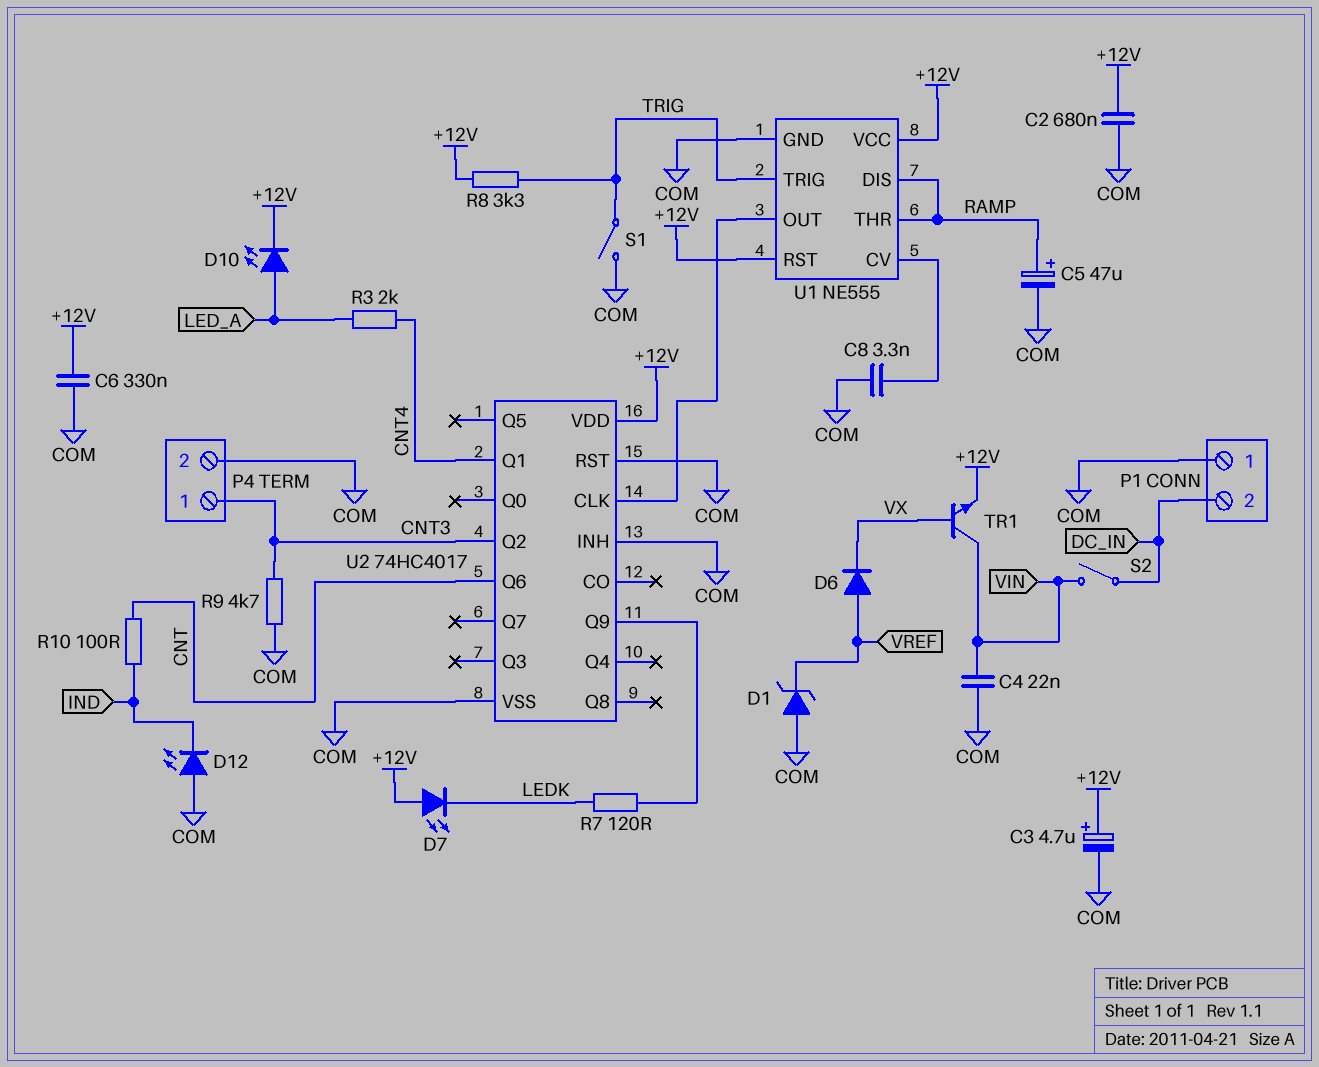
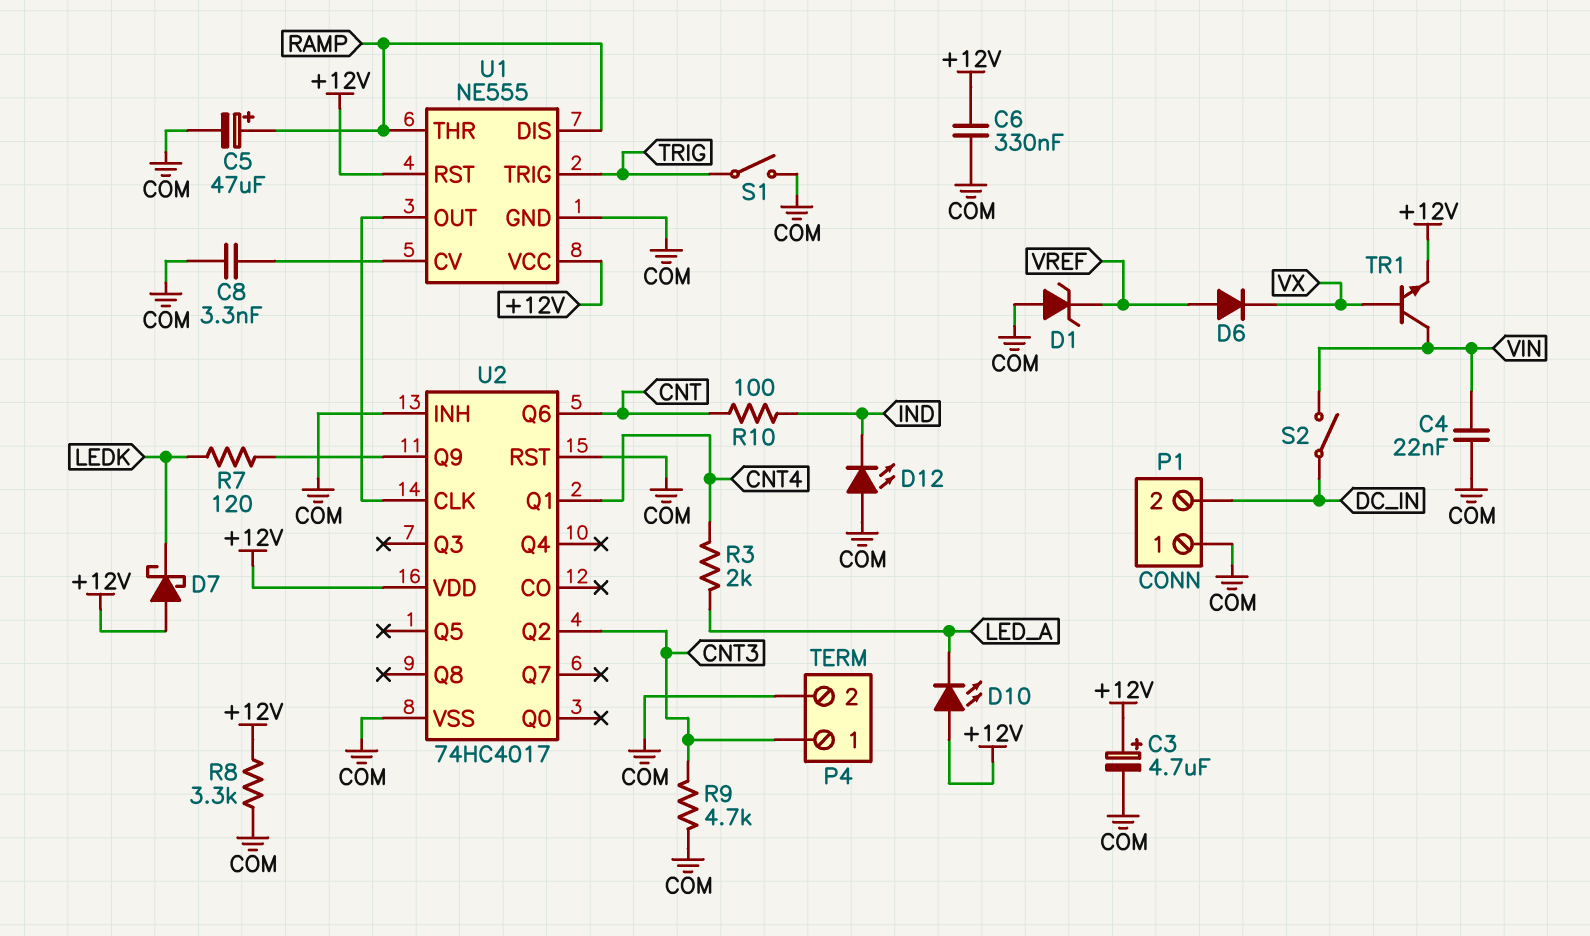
C2: 680nF (+12V, COM) -> none
D7: LED (A +12V, K LEDK) -> schottky (A +12V, K LEDK)
D10: LED (A LED_A, K +12V) -> LED (A +12V, K LED_A)
R8: 3.3k (+12V, TRIG) -> 3.3k (+12V, COM)

